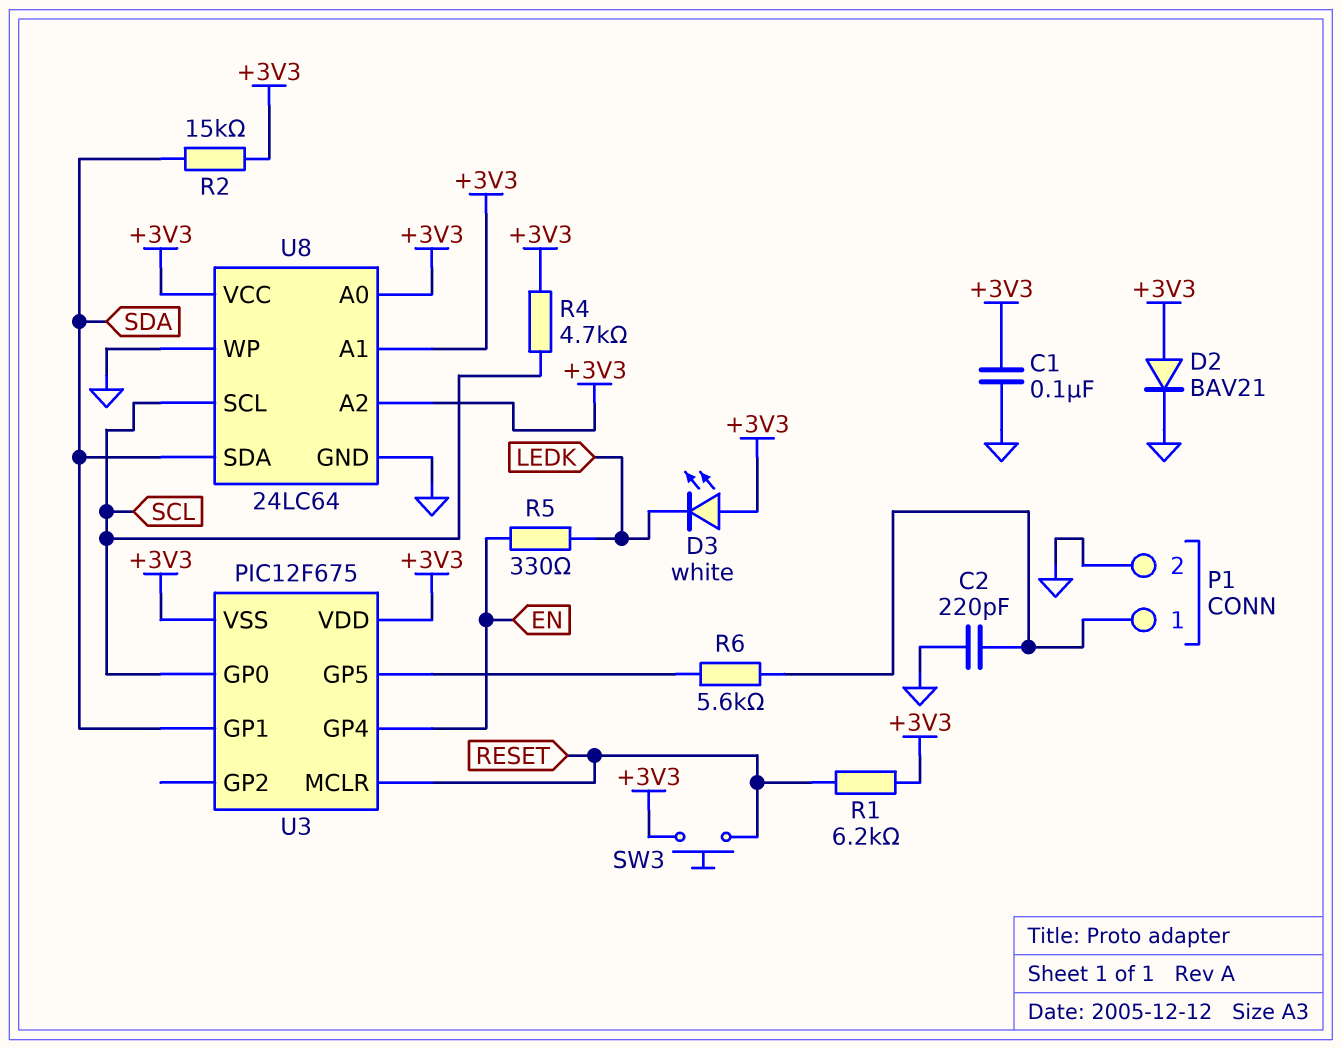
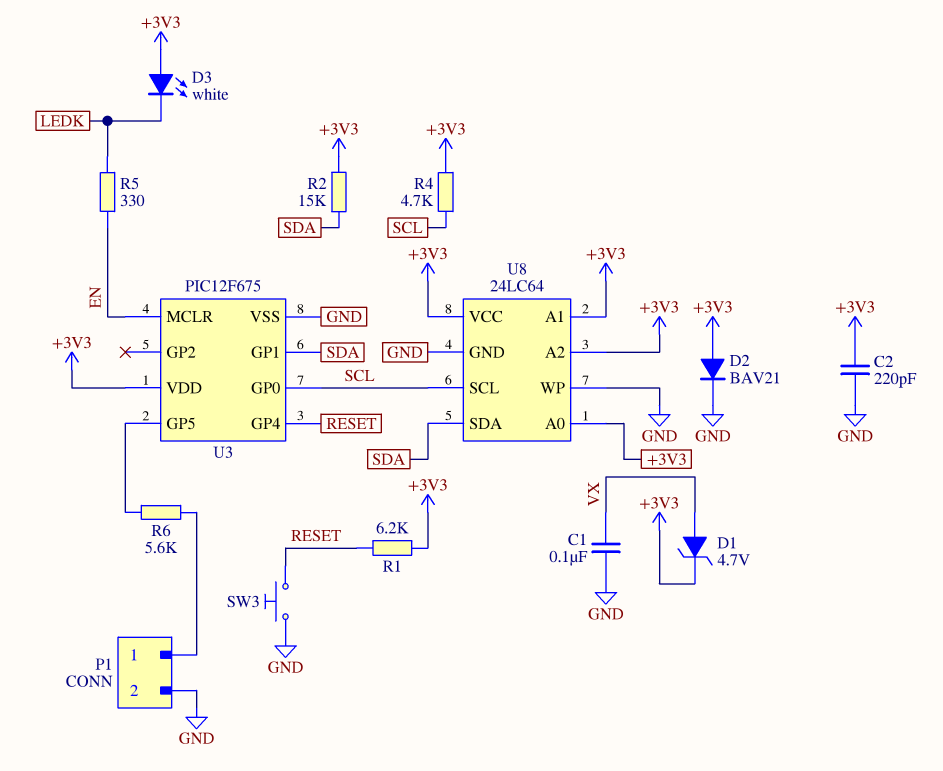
C1: 100nF (+3V3, GND) -> 100nF (GND, VX)
C2: 220pF (GND, P1/1) -> 220pF (+3V3, GND)
D1: none -> zener 4.7V (A VX, K +3V3)
SW3: button (+3V3, RESET) -> button (GND, RESET)
U3 pin GP4: EN -> RESET
U3 pin MCLR: RESET -> EN
U3 pin VSS: +3V3 -> GND

